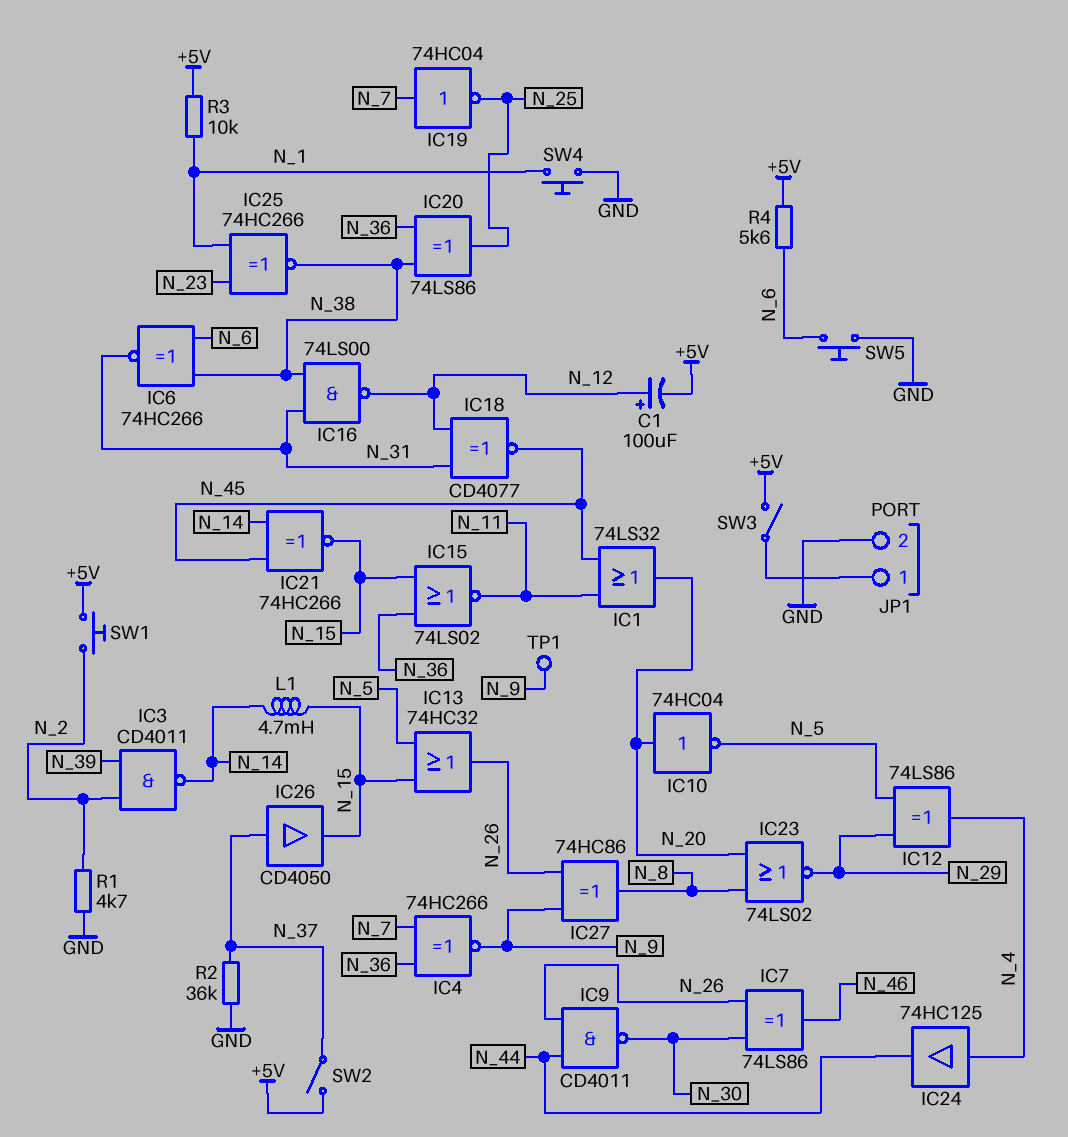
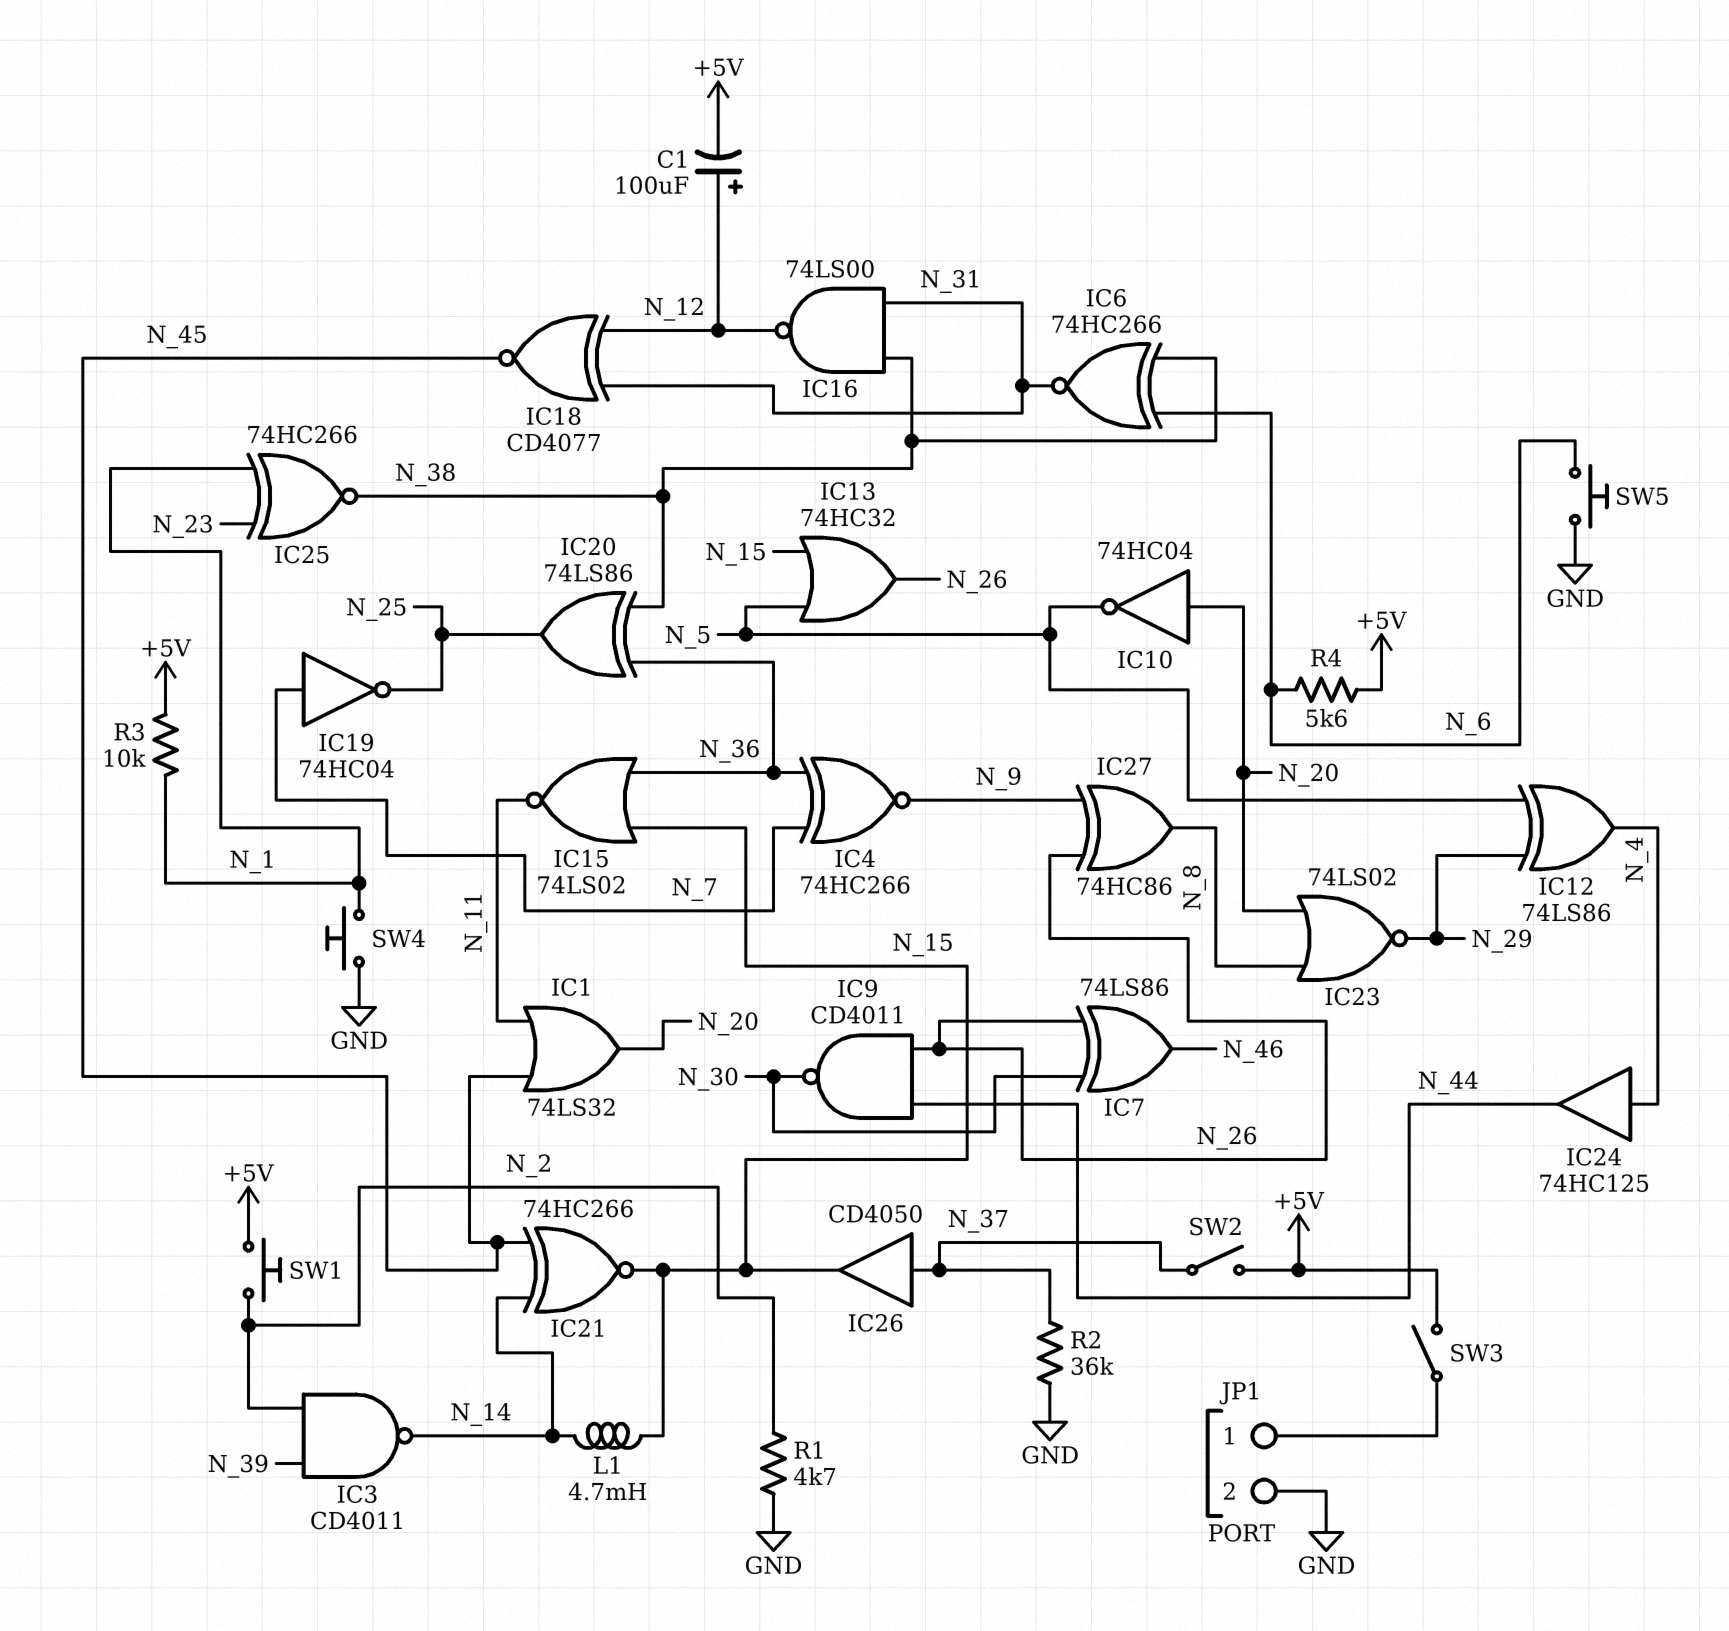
TP1: test point (N_9) -> none

